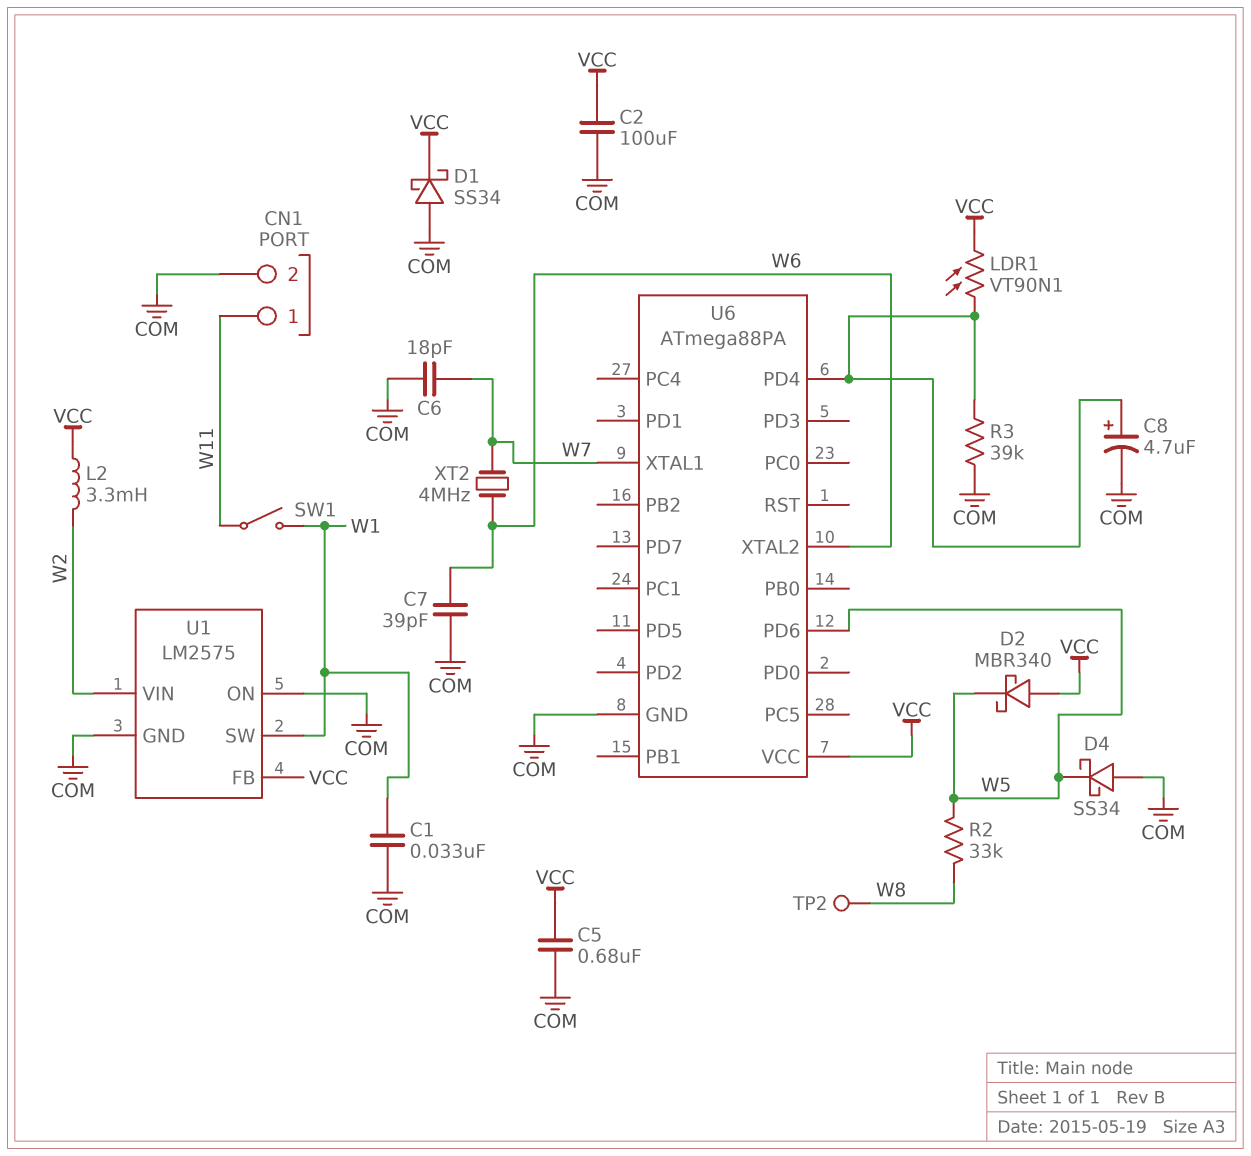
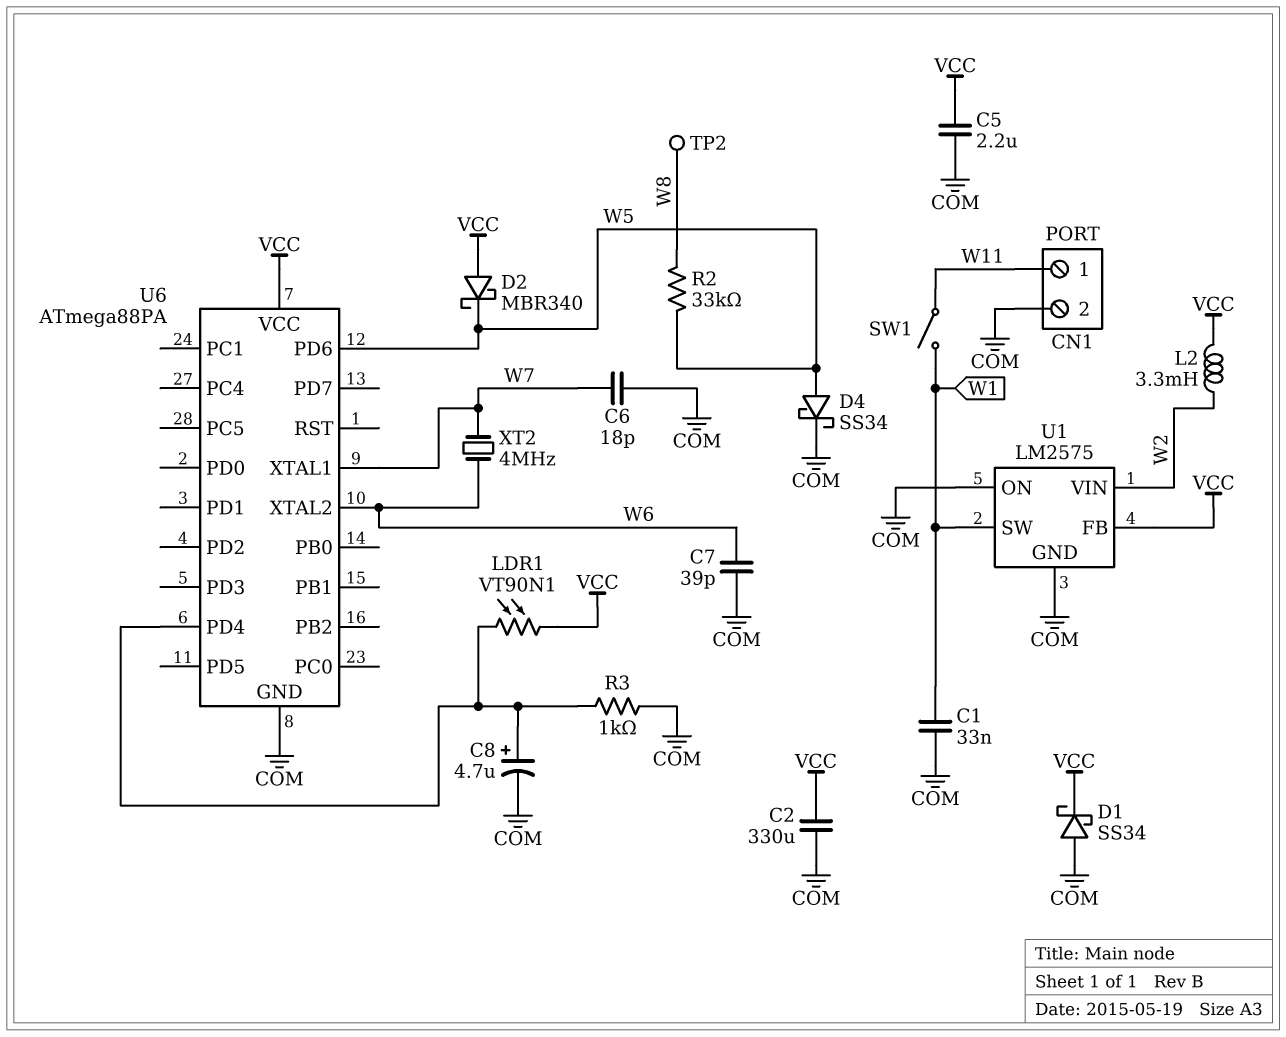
C2: 100uF (COM, VCC) -> 330uF (COM, VCC)
C5: 680nF (COM, VCC) -> 2.2uF (COM, VCC)
D4: schottky SS34 (A COM, K W5) -> schottky SS34 (A W5, K COM)
R3: 39k (COM, U6/PD4) -> 1k (COM, U6/PD4)

